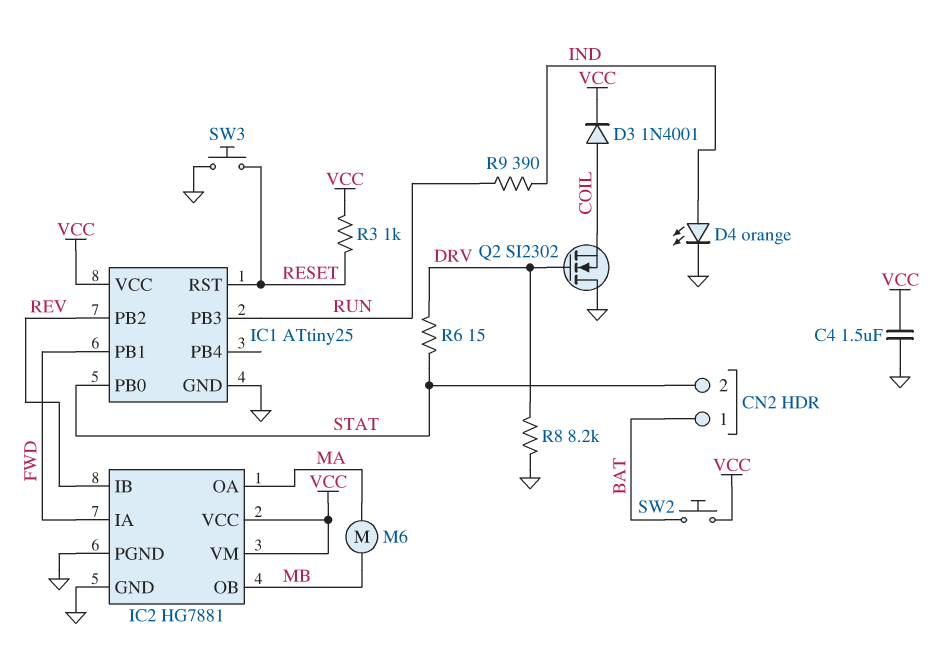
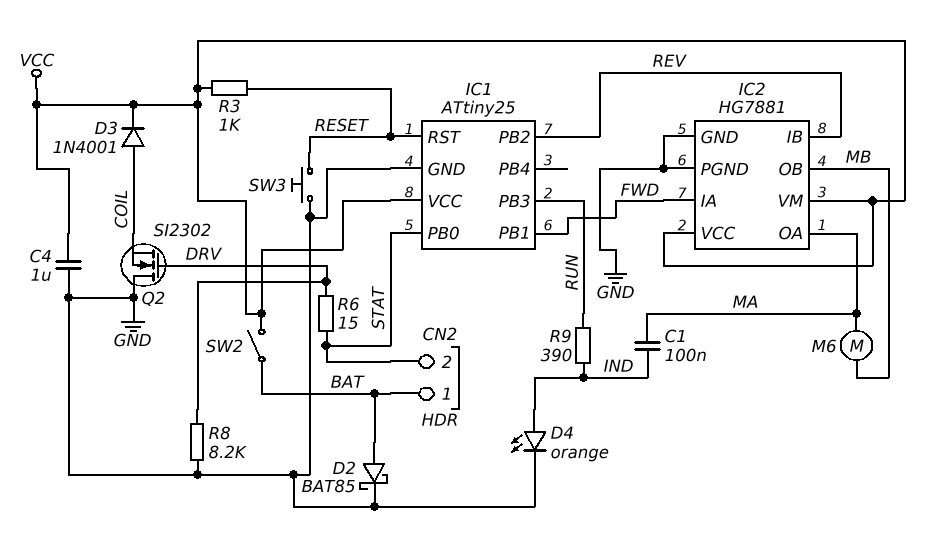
C1: none -> 100nF (IND, MA)
C4: 1.5uF (GND, VCC) -> 1uF (GND, VCC)
D2: none -> schottky BAT85 (A BAT, K GND)
SW2: button (BAT, VCC) -> switch (BAT, VCC)

